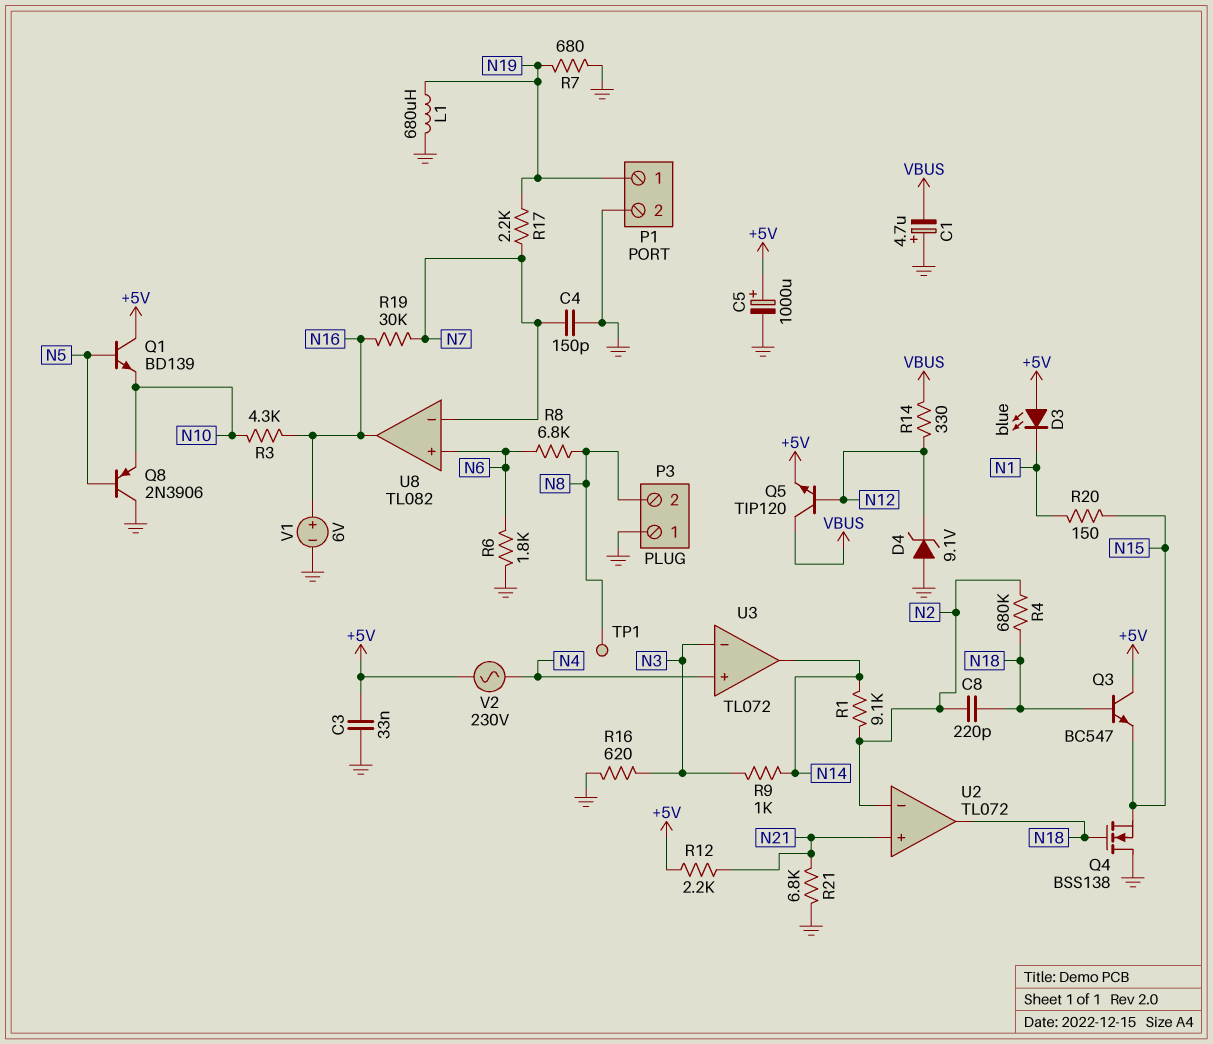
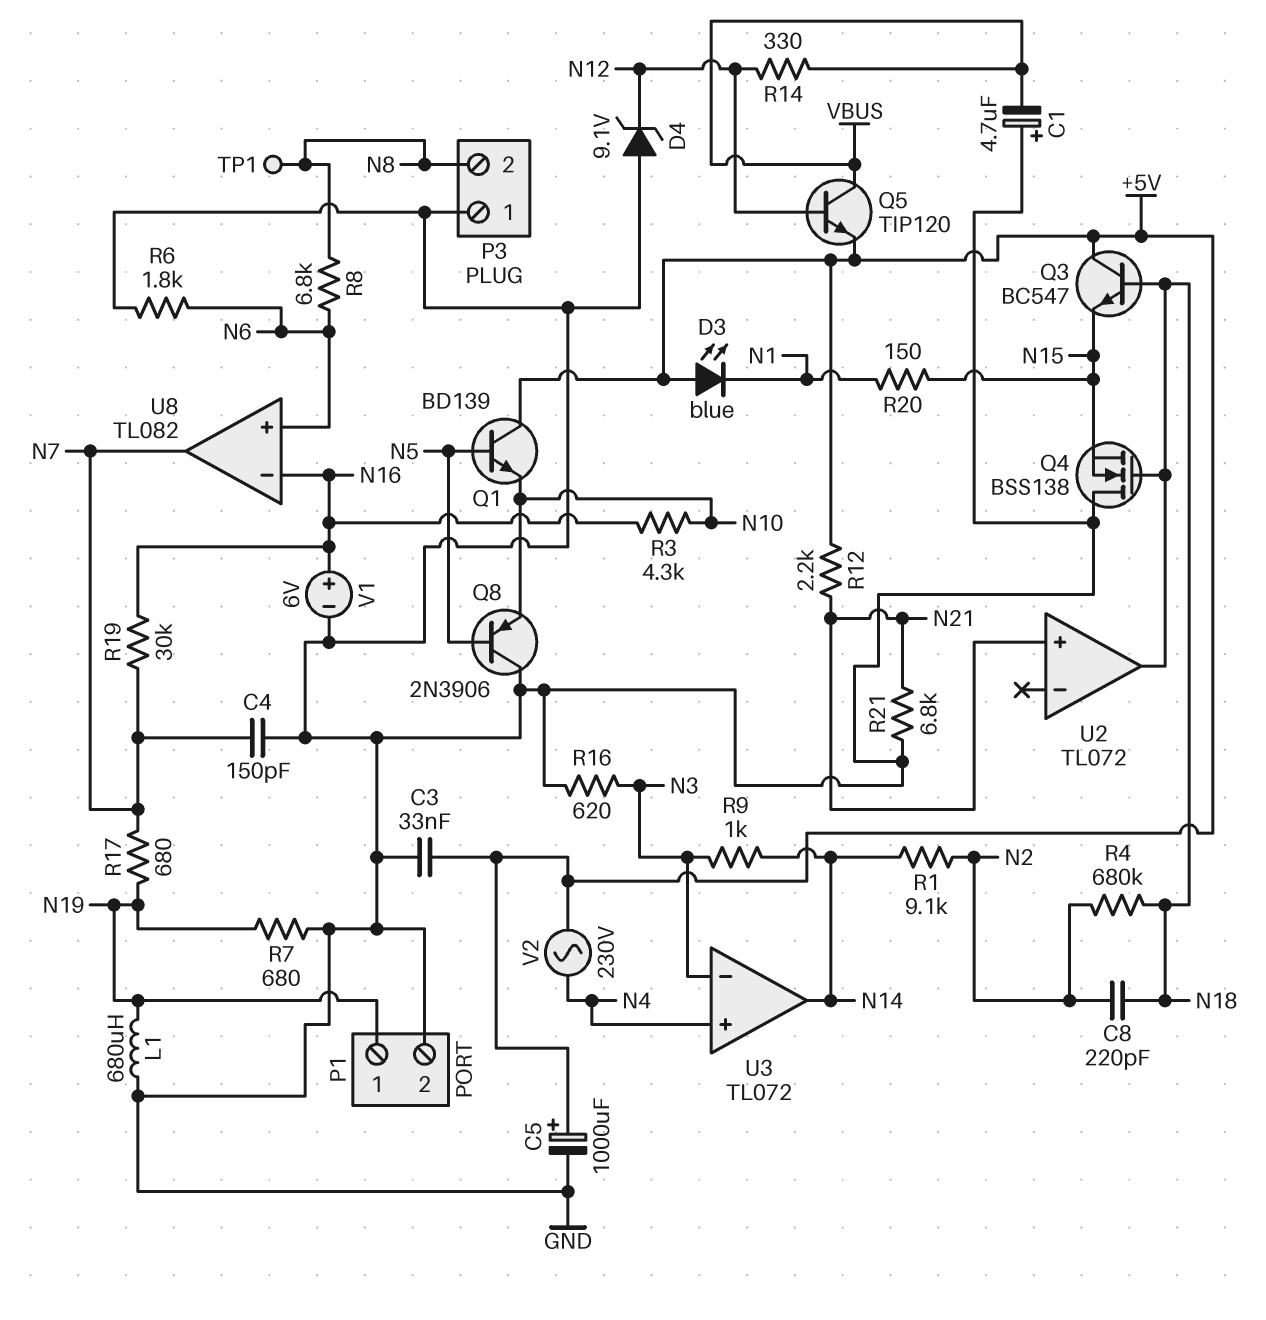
R17: 2.2k (N7, N19) -> 680 (N7, N19)
U2 pin in-: N2 -> none
U8 pin in-: N7 -> N16
U8 pin out: N16 -> N7

